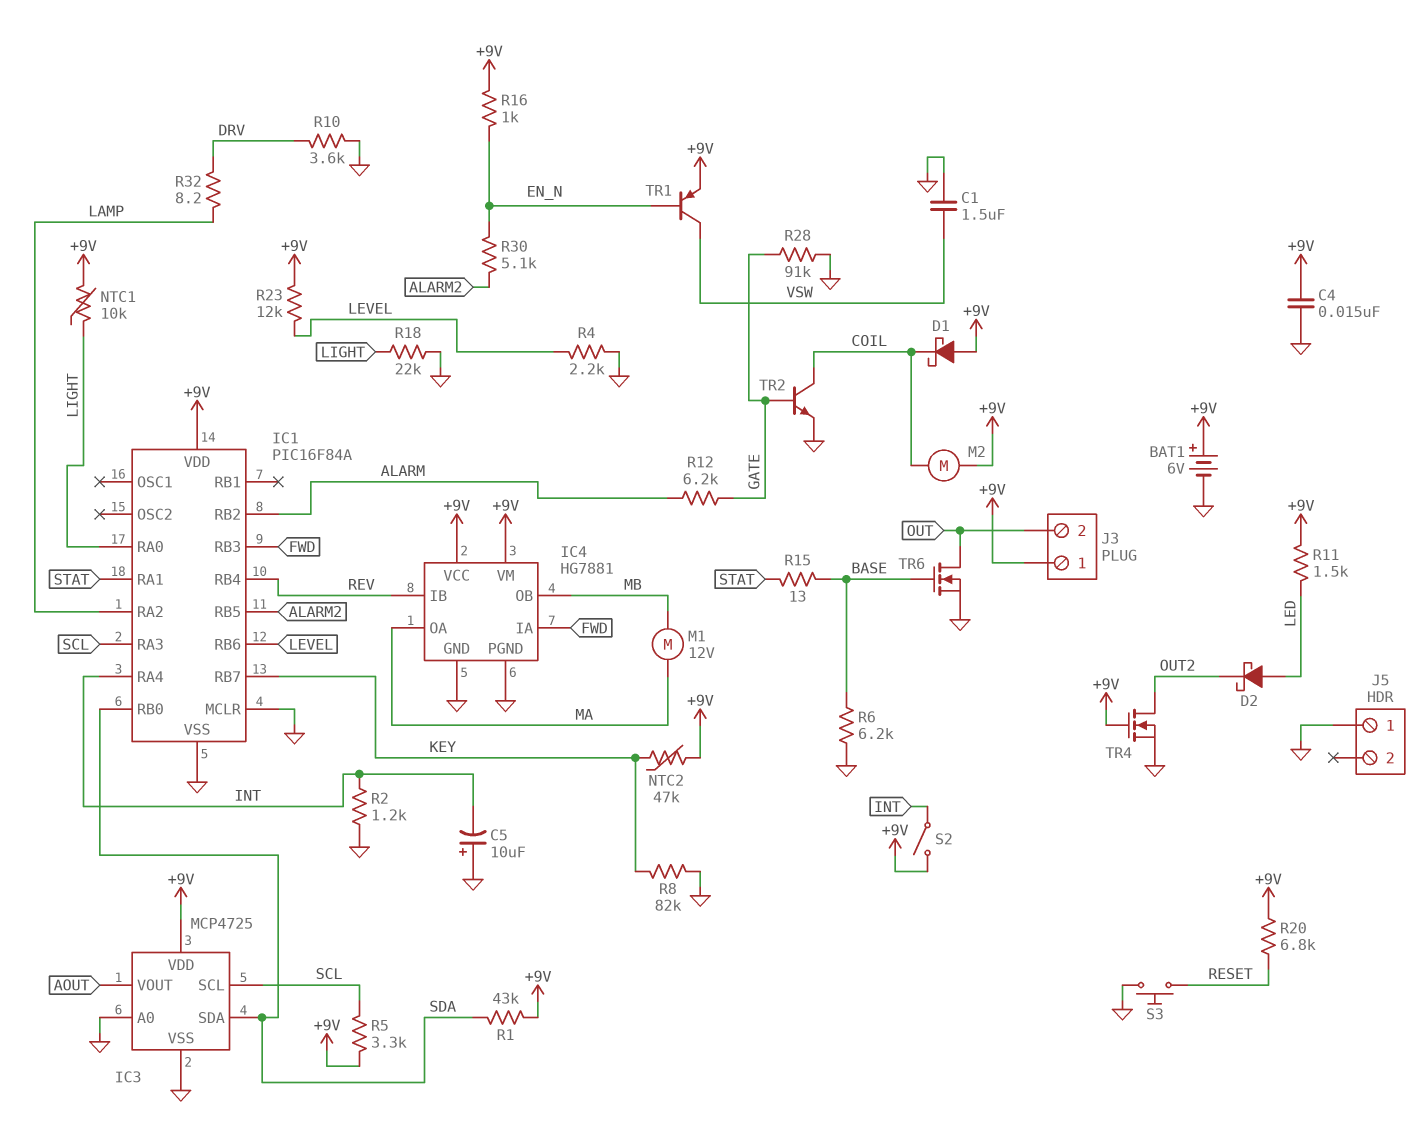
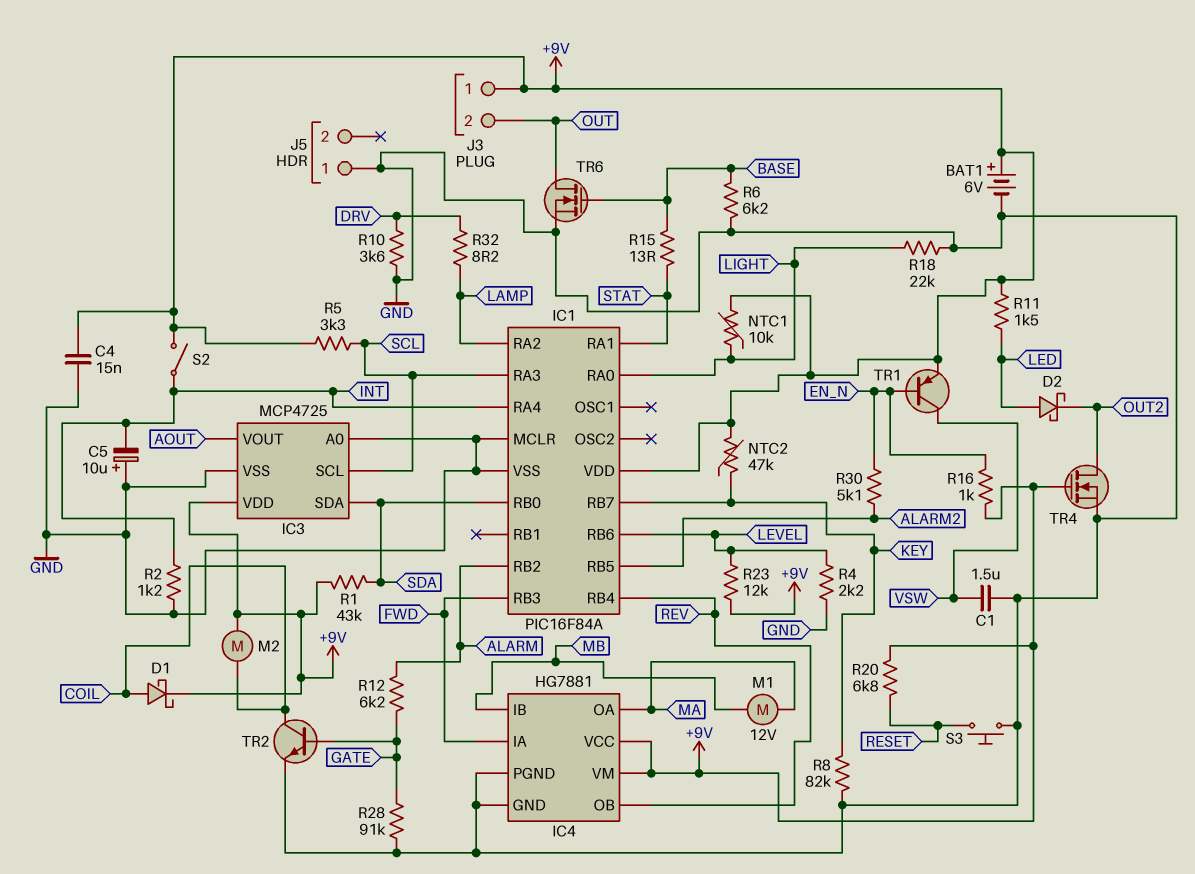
D1: schottky (A +9V, K COIL) -> schottky (A COIL, K +9V)
IC4 pin IB: REV -> MB
IC4 pin OB: MB -> REV

